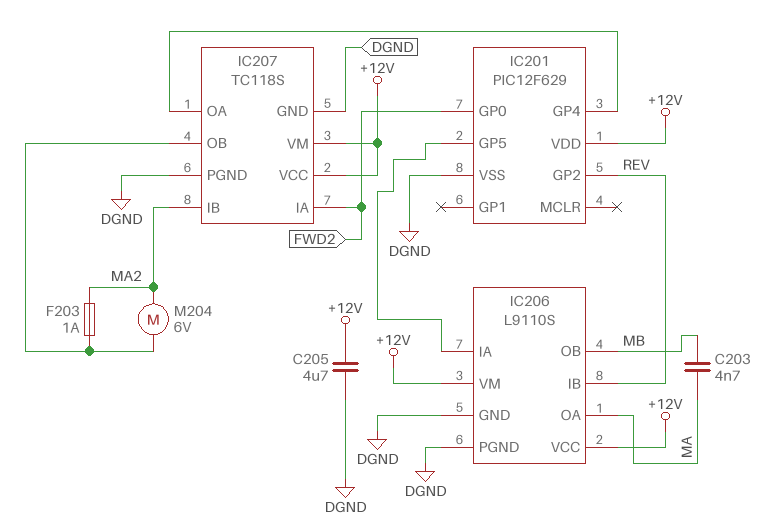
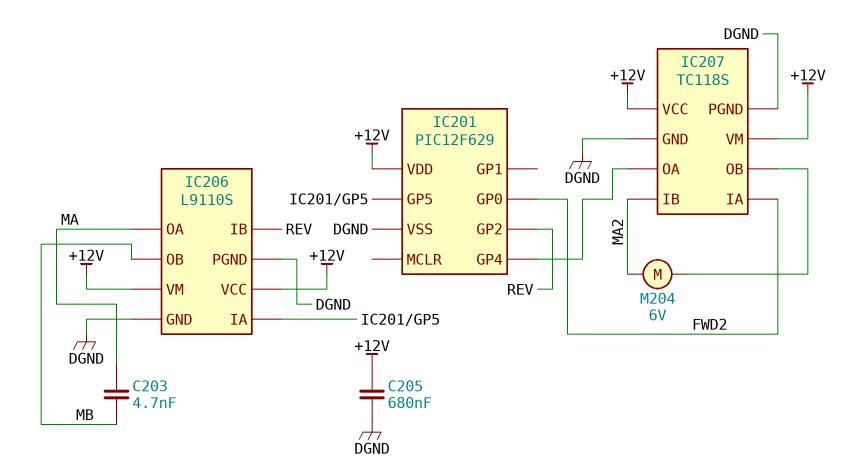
C205: 4.7uF (+12V, DGND) -> 680nF (+12V, DGND)
F203: 1A (IC207/OB, MA2) -> none

